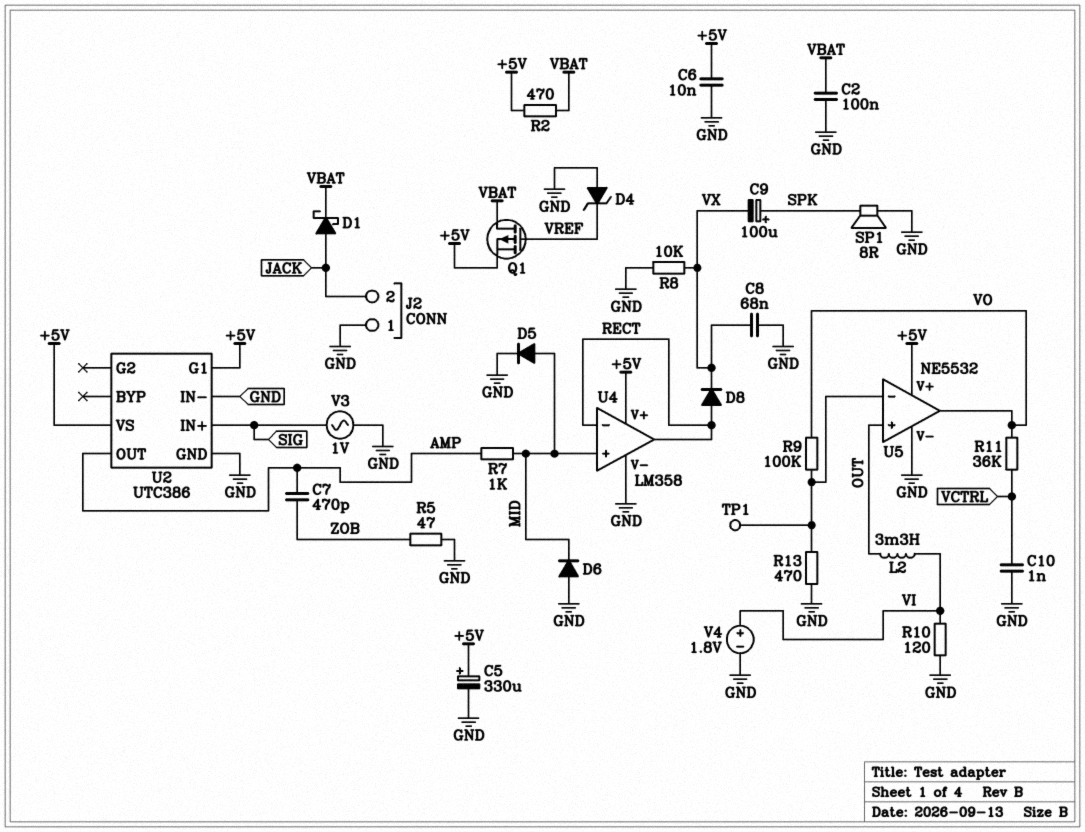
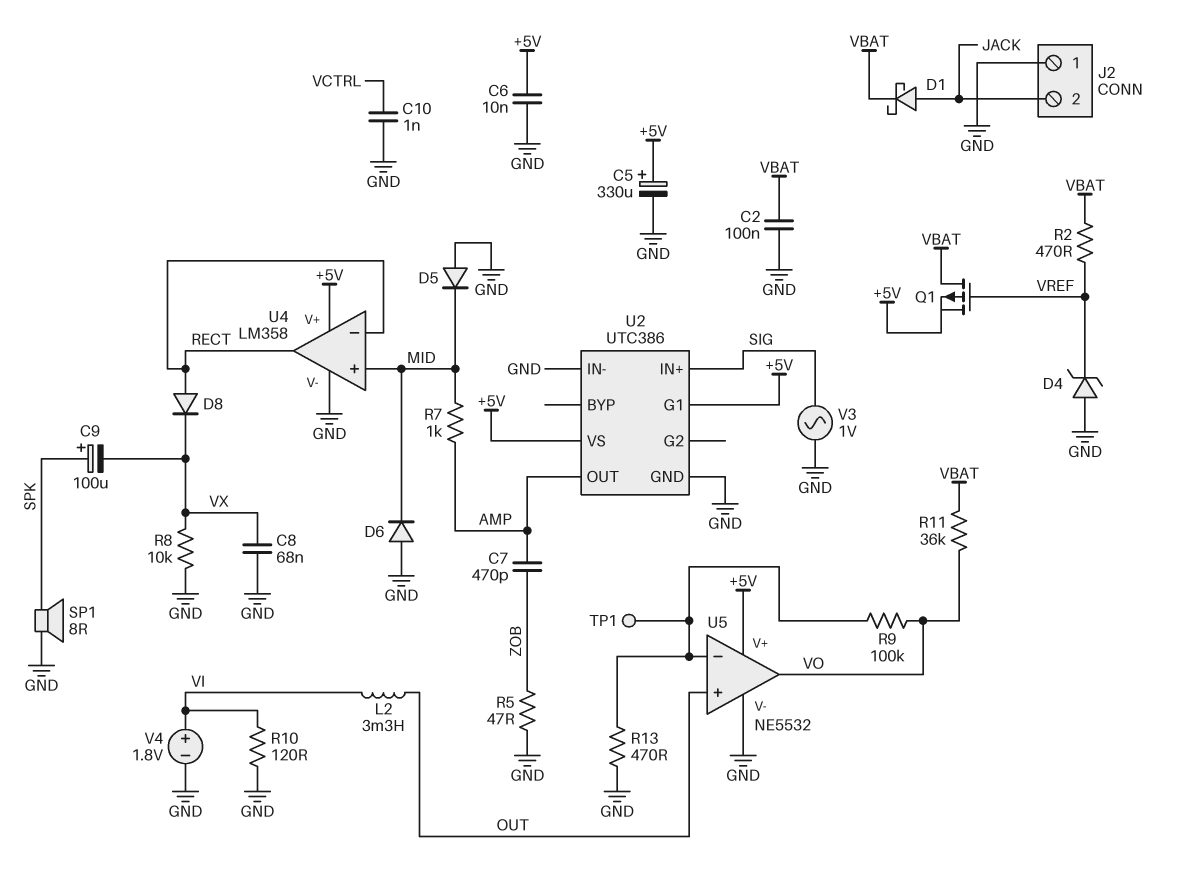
D5: diode (A MID, K GND) -> diode (A GND, K MID)
R2: 470 (+5V, VBAT) -> 470 (VBAT, VREF)
R11: 36k (VCTRL, VO) -> 36k (VBAT, VO)

